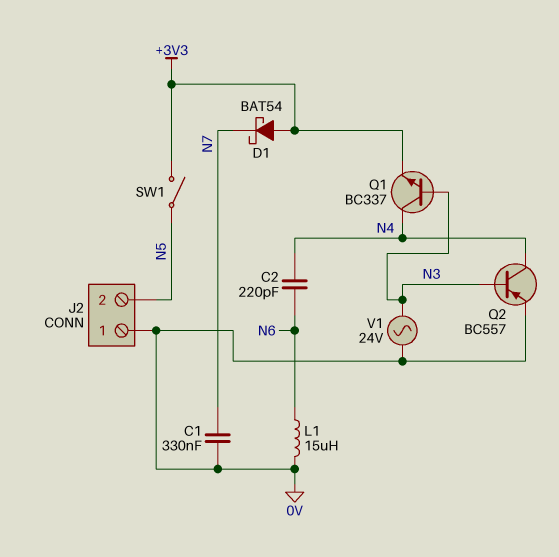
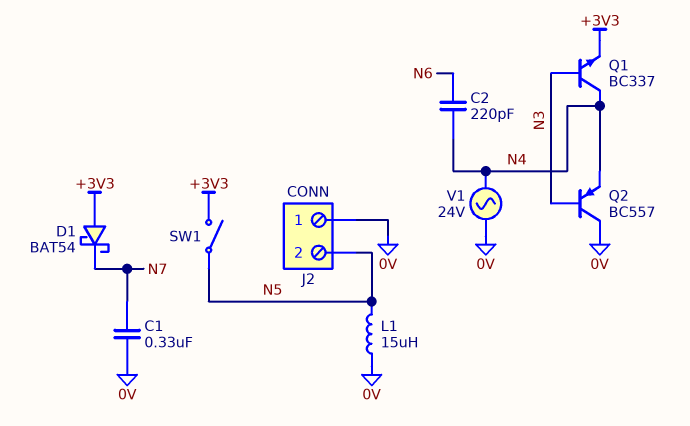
L1: 15uH (0V, N6) -> 15uH (0V, N5)
Q2: PNP BC557 (B N3, C N4, E 0V) -> PNP BC557 (B N3, C 0V, E N4)
V1: AC 24V (0V, N3) -> AC 24V (0V, N4)

